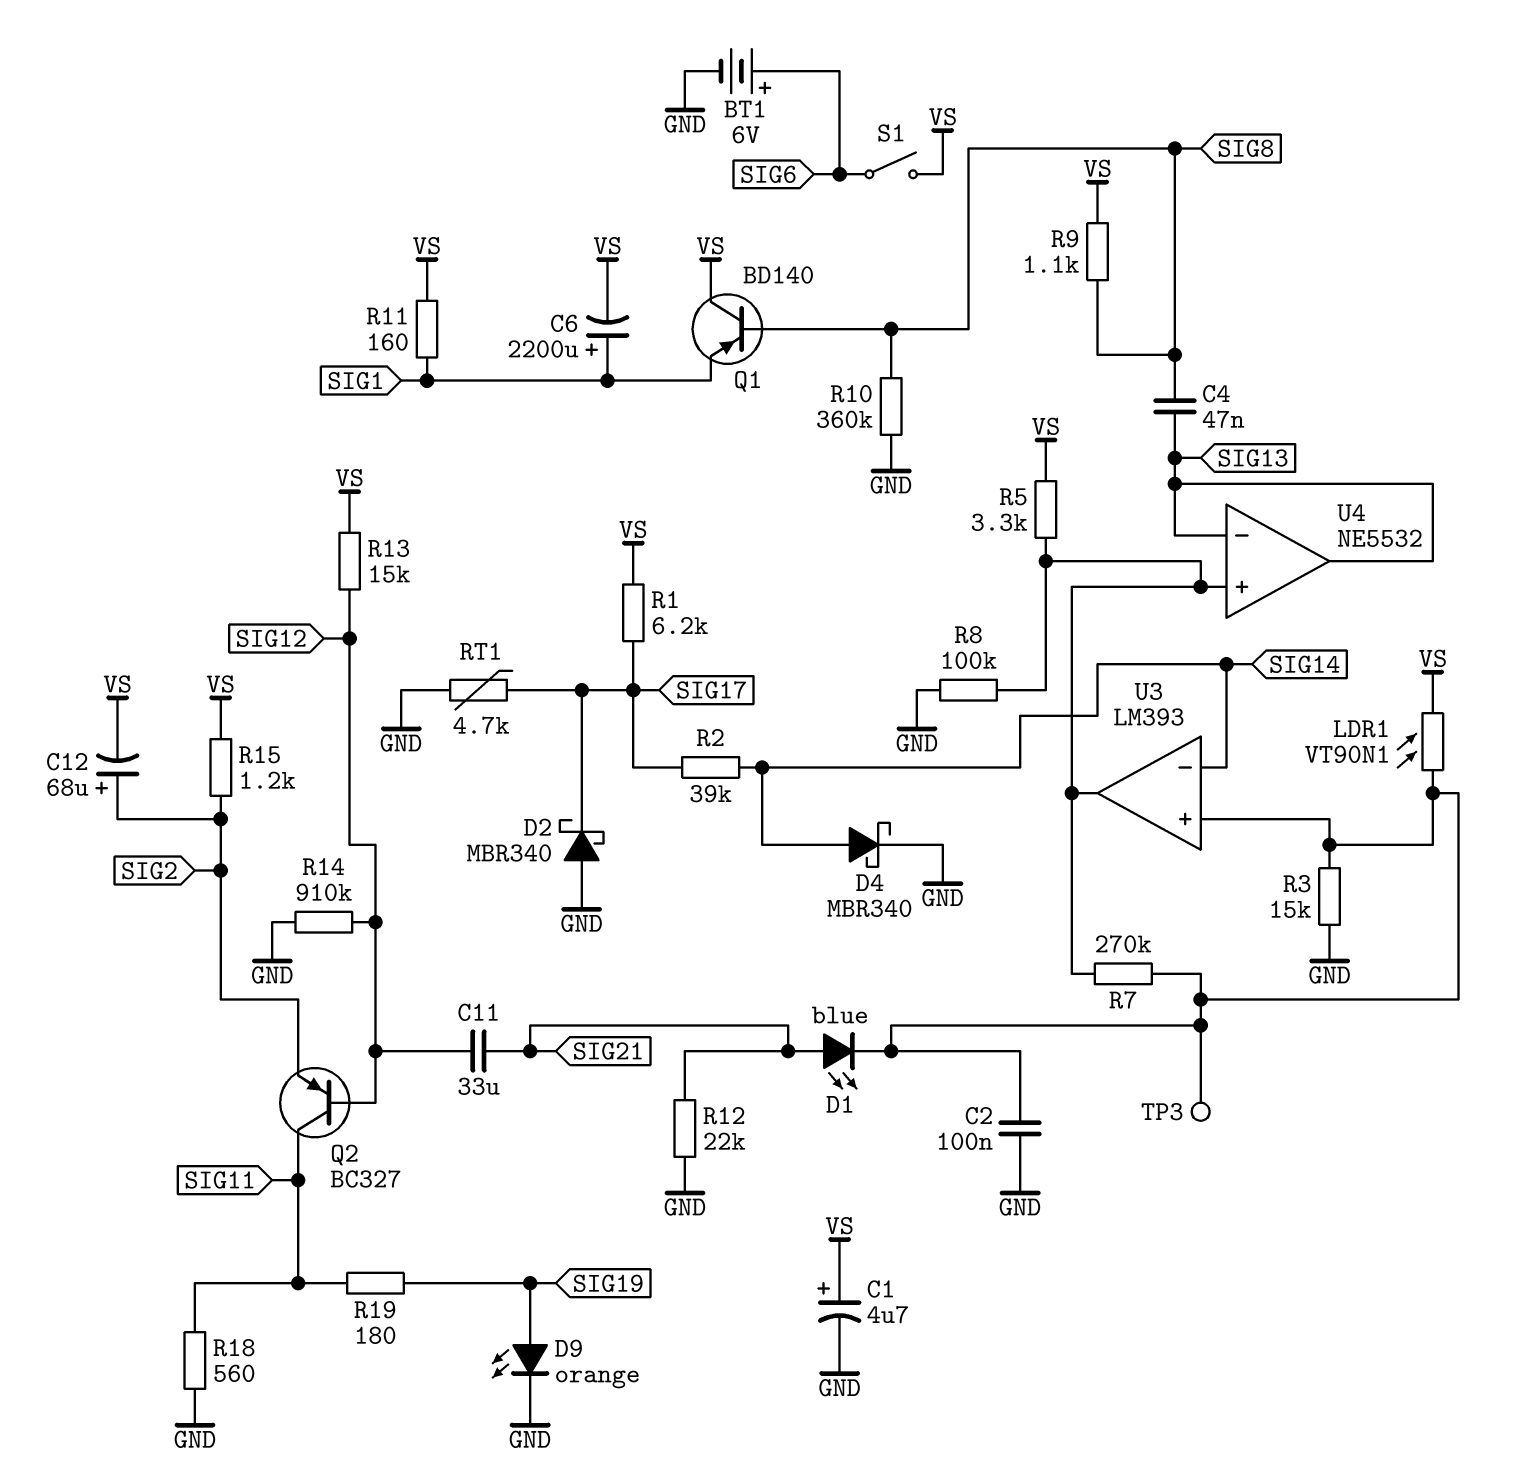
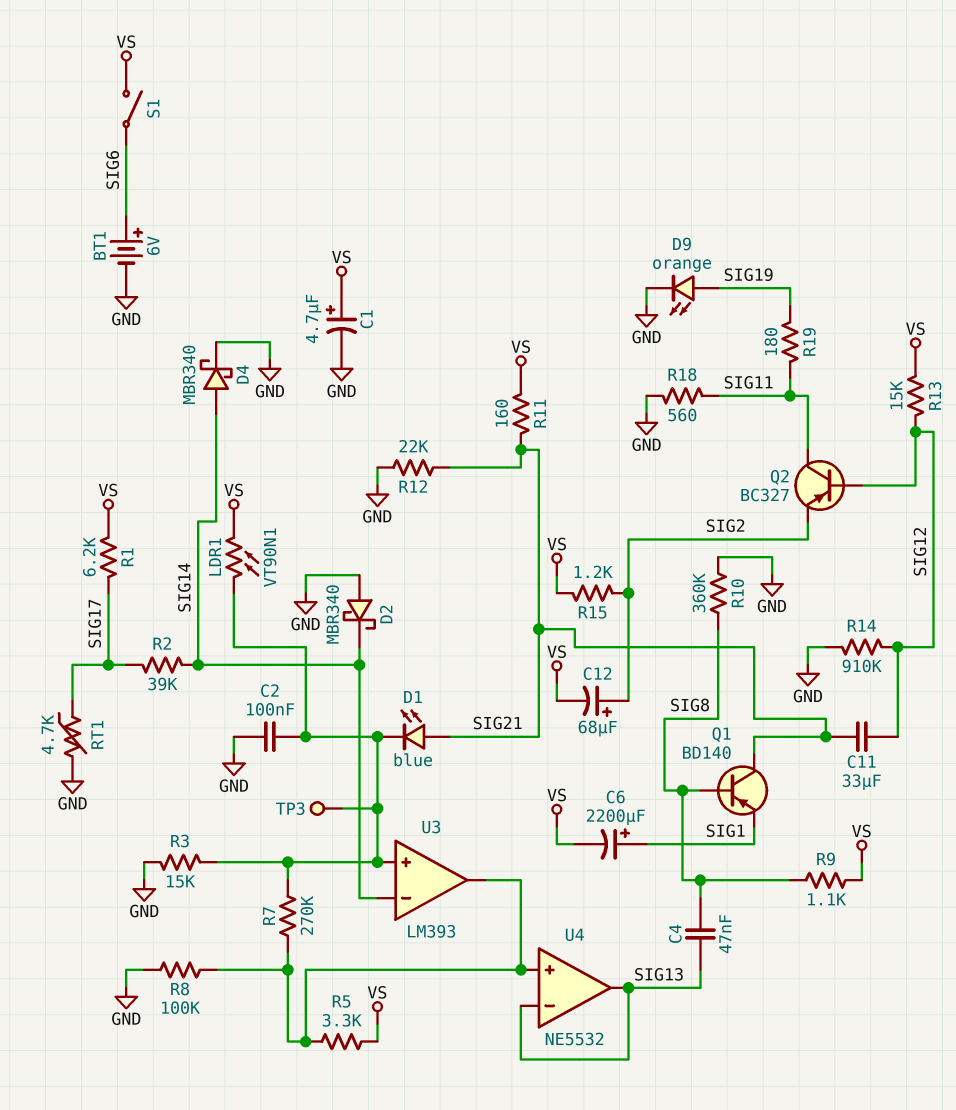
D2: schottky MBR340 (A GND, K SIG17) -> schottky MBR340 (A GND, K SIG14)
Q1: PNP BD140 (B SIG8, C VS, E SIG1) -> PNP BD140 (B SIG8, C SIG21, E SIG1)
R11: 160 (SIG1, VS) -> 160 (SIG21, VS)

